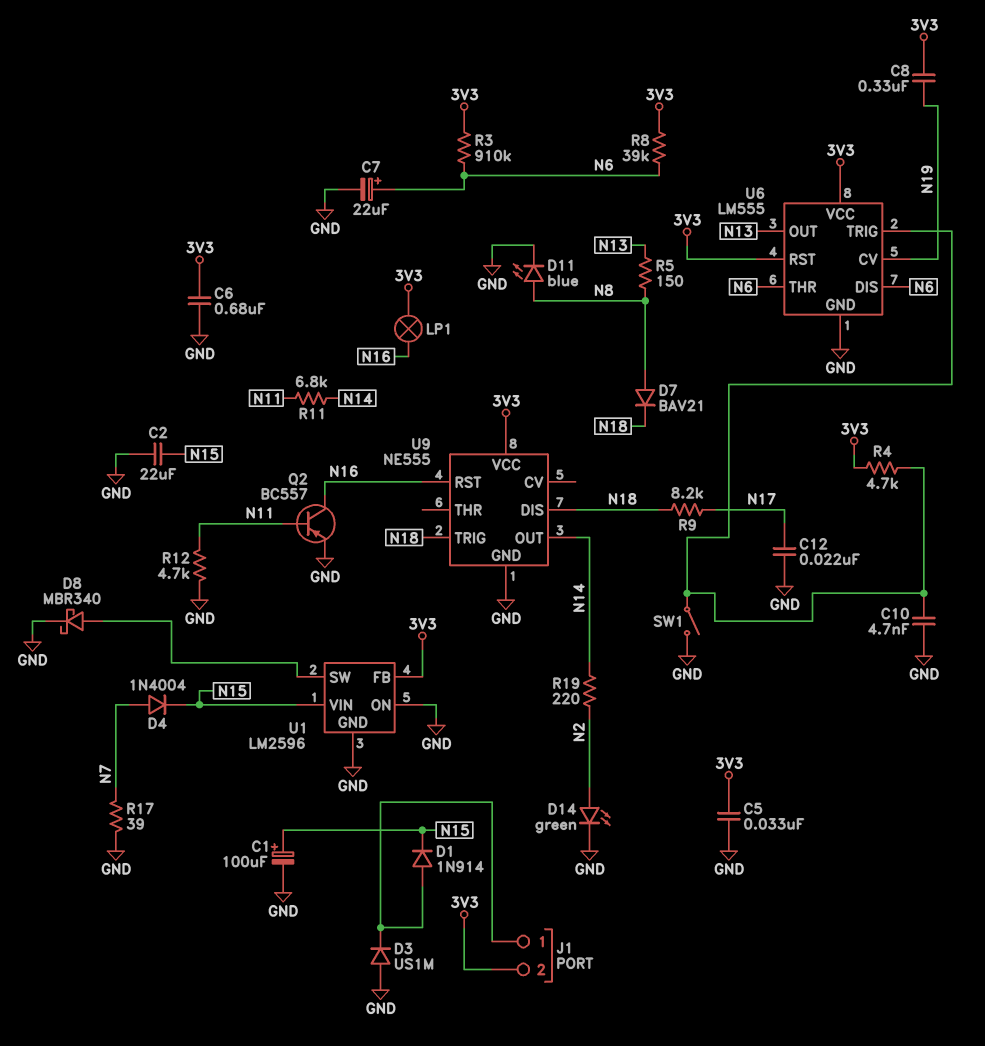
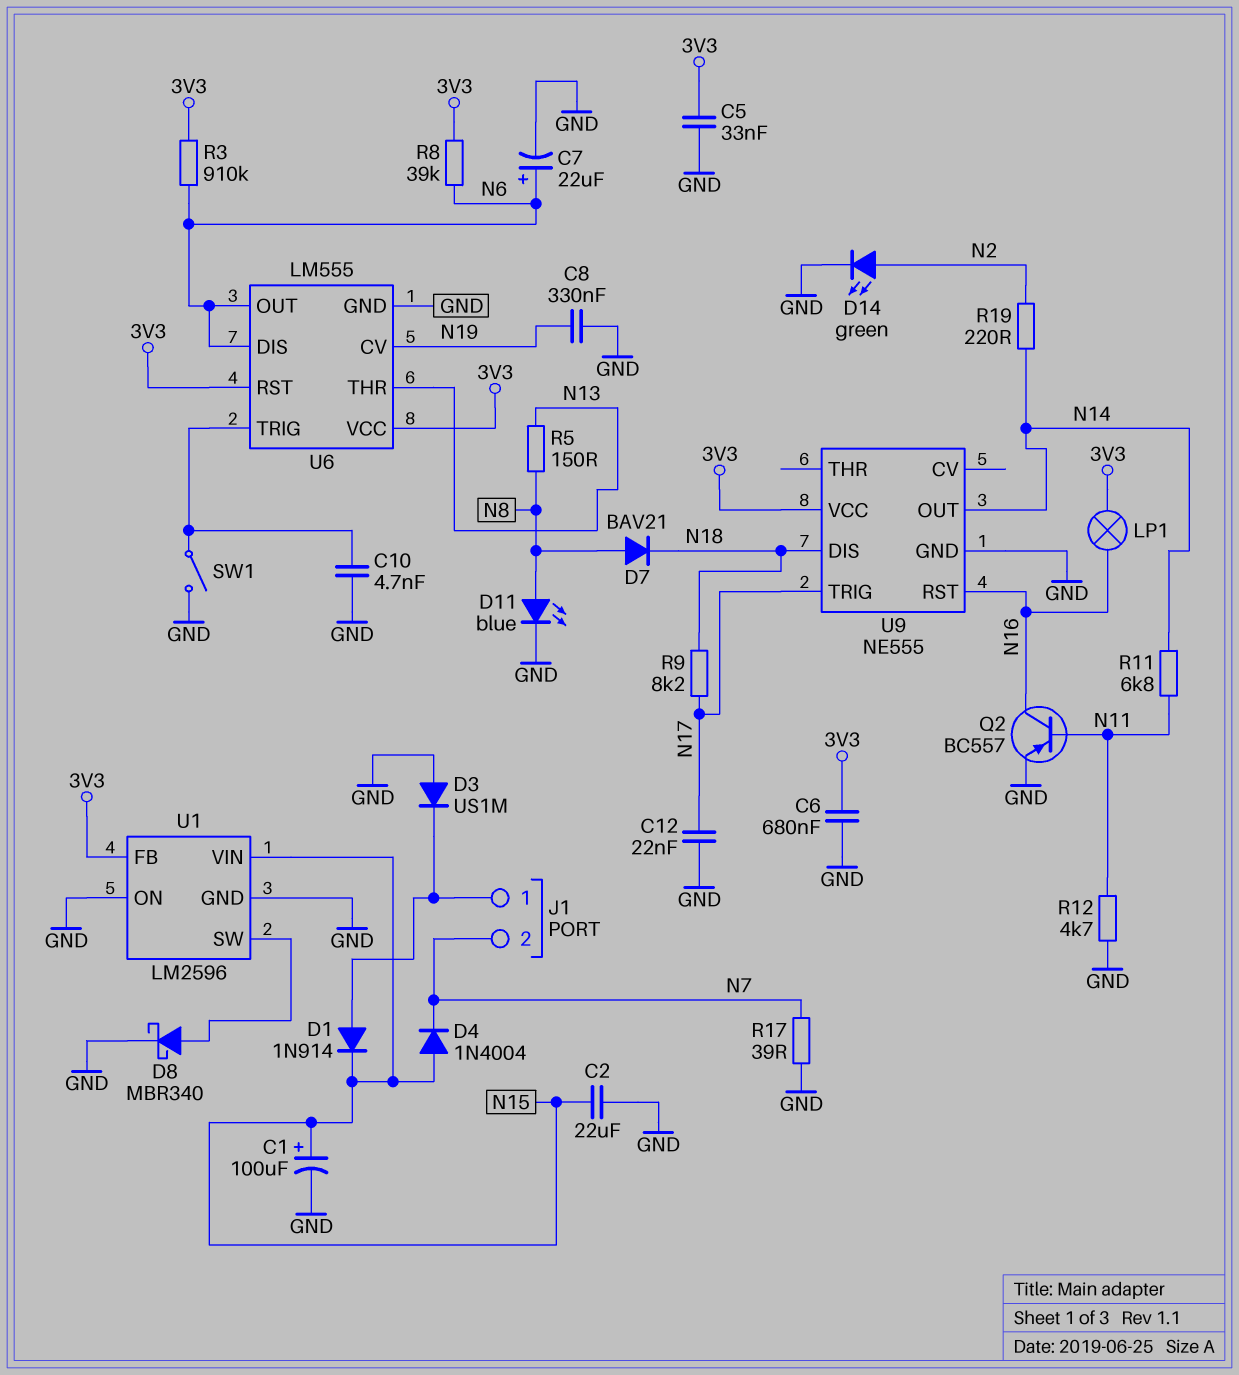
C8: 330nF (3V3, N19) -> 330nF (GND, N19)
D4: diode 1N4004 (A N7, K N15) -> diode 1N4004 (A N15, K N7)
J1 pin 2: 3V3 -> N7
R4: 4.7k (3V3, U6/TRIG) -> none
U6 pin OUT: N13 -> N6
U6 pin THR: N6 -> N13
U9 pin TRIG: N18 -> N17

